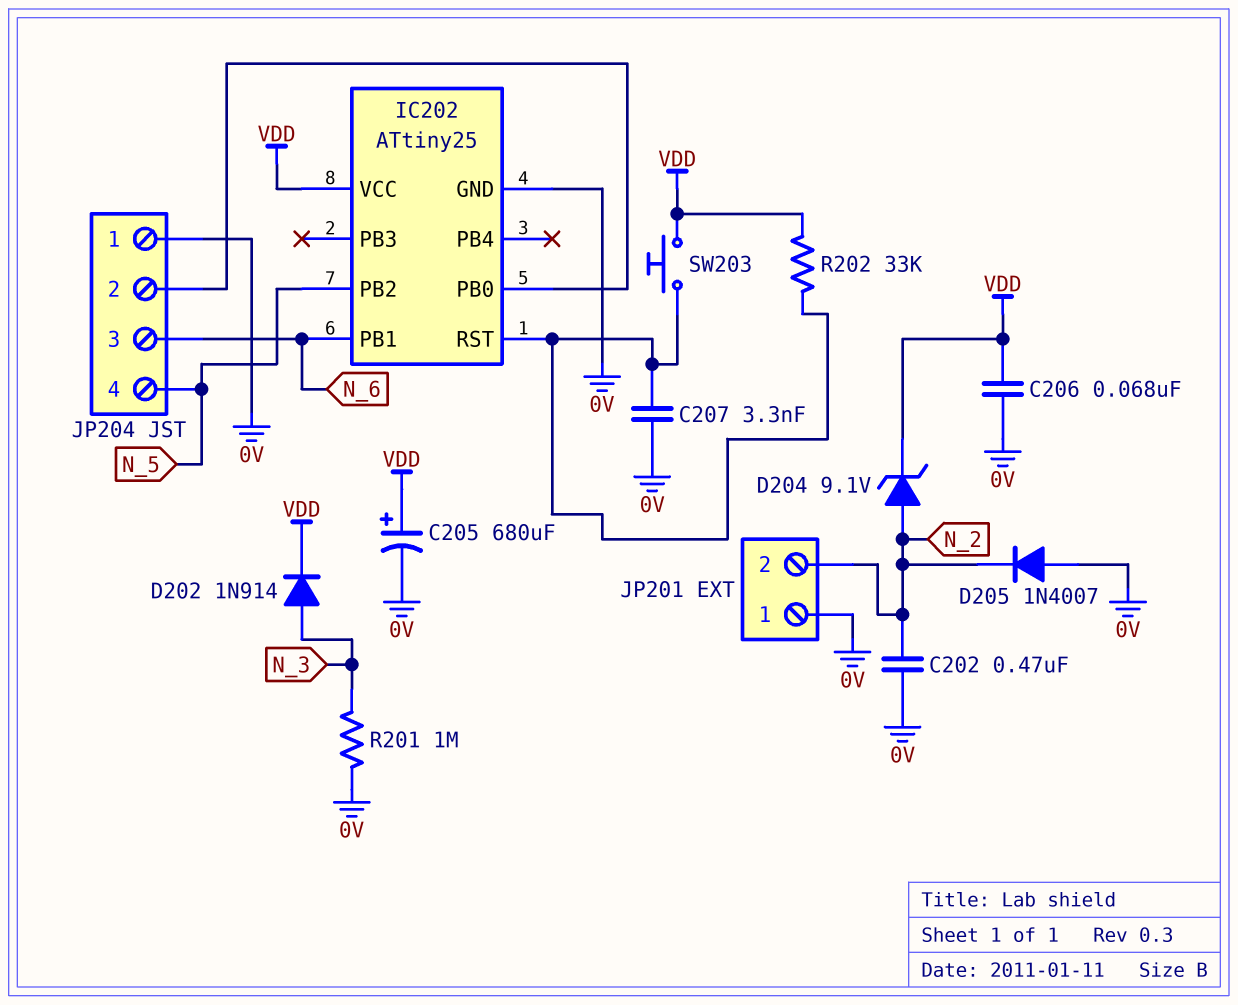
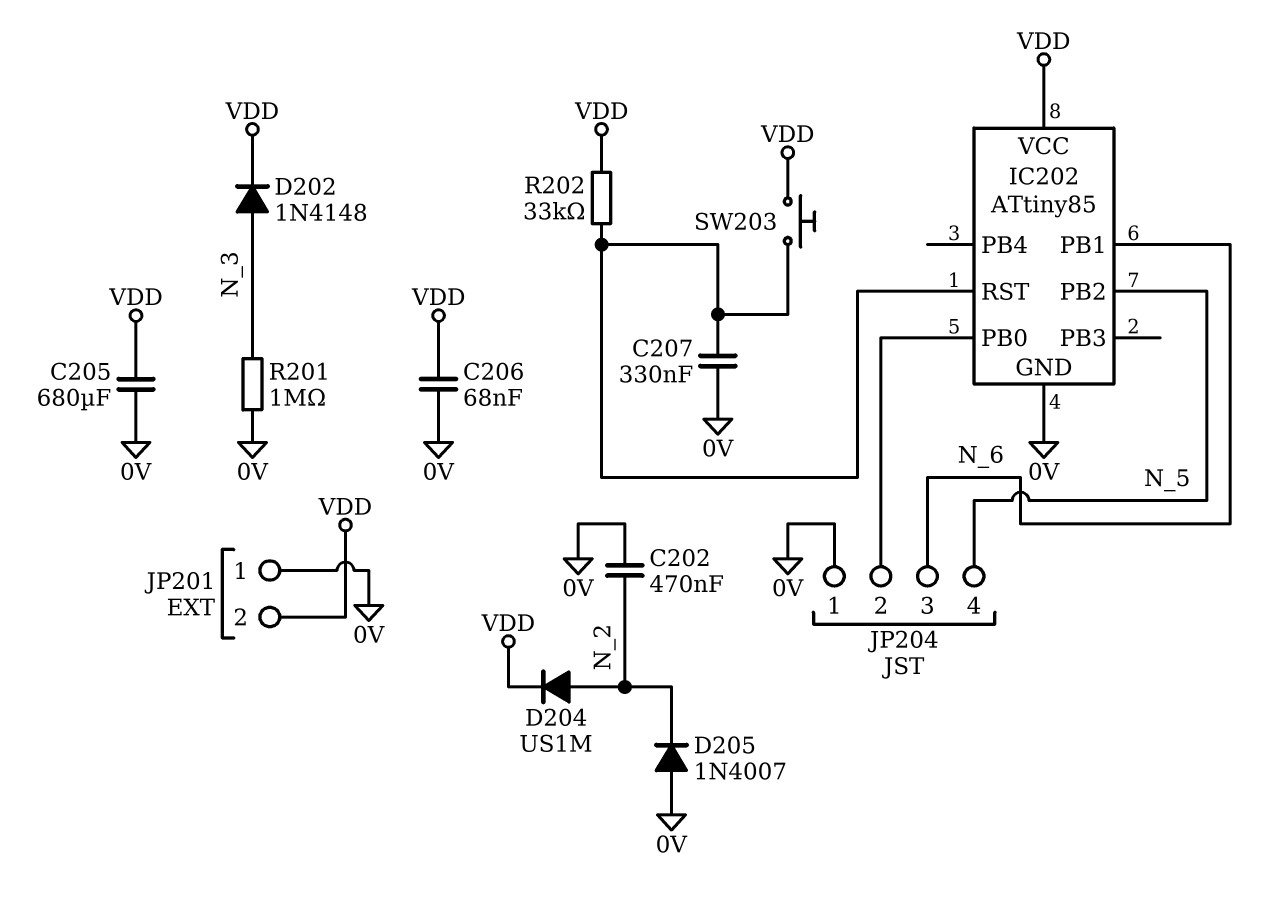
C205: 680uF (plus VDD, minus 0V) -> 680uF (0V, VDD)
C207: 3.3nF (0V, IC202/RST) -> 330nF (0V, IC202/RST)
D202: diode 1N914 (A N_3, K VDD) -> diode 1N4148 (A N_3, K VDD)
D204: zener 9.1V (A N_2, K VDD) -> diode US1M (A N_2, K VDD)
IC202: ATtiny25 -> ATtiny85
JP201 pin 2: N_2 -> VDD

